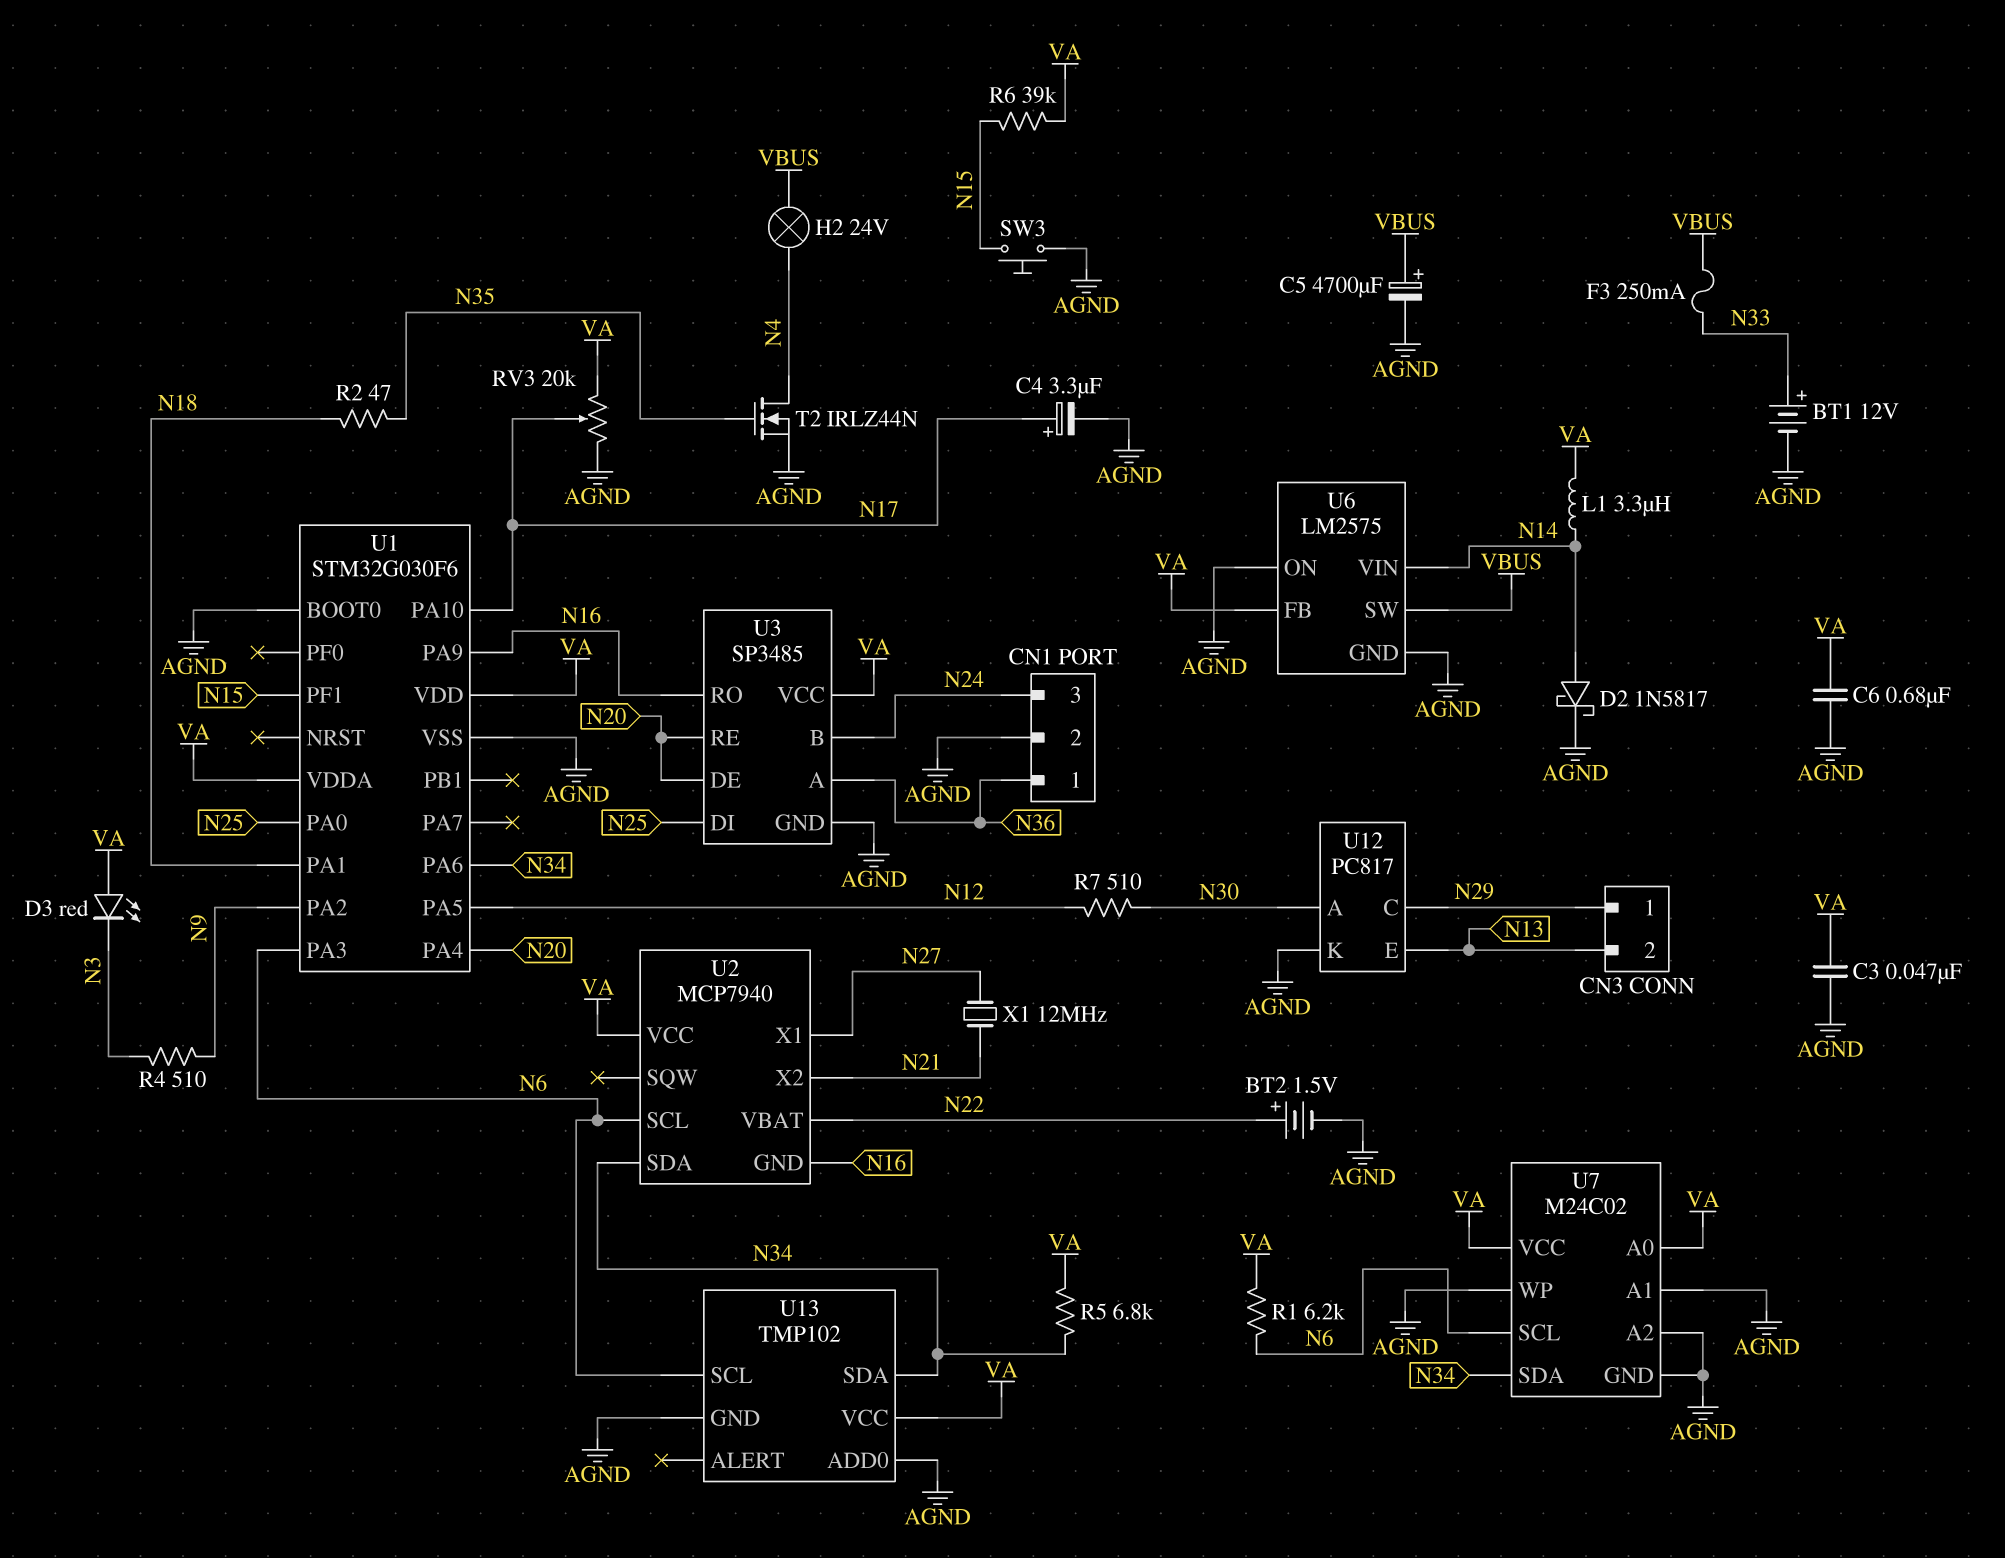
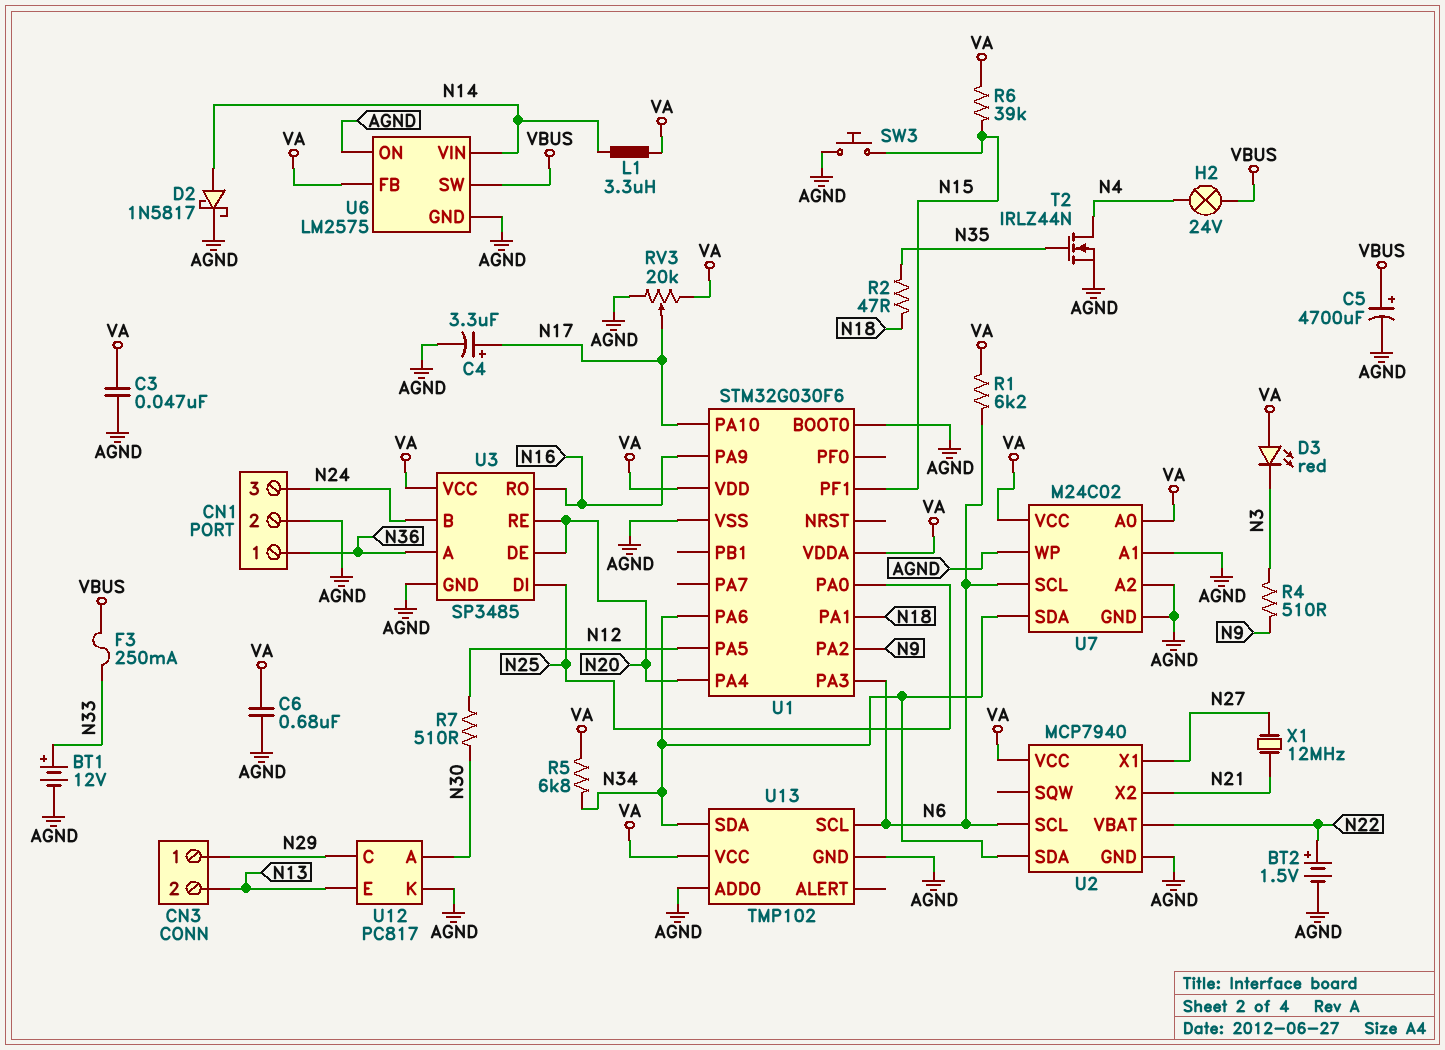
U2 pin GND: N16 -> AGND

